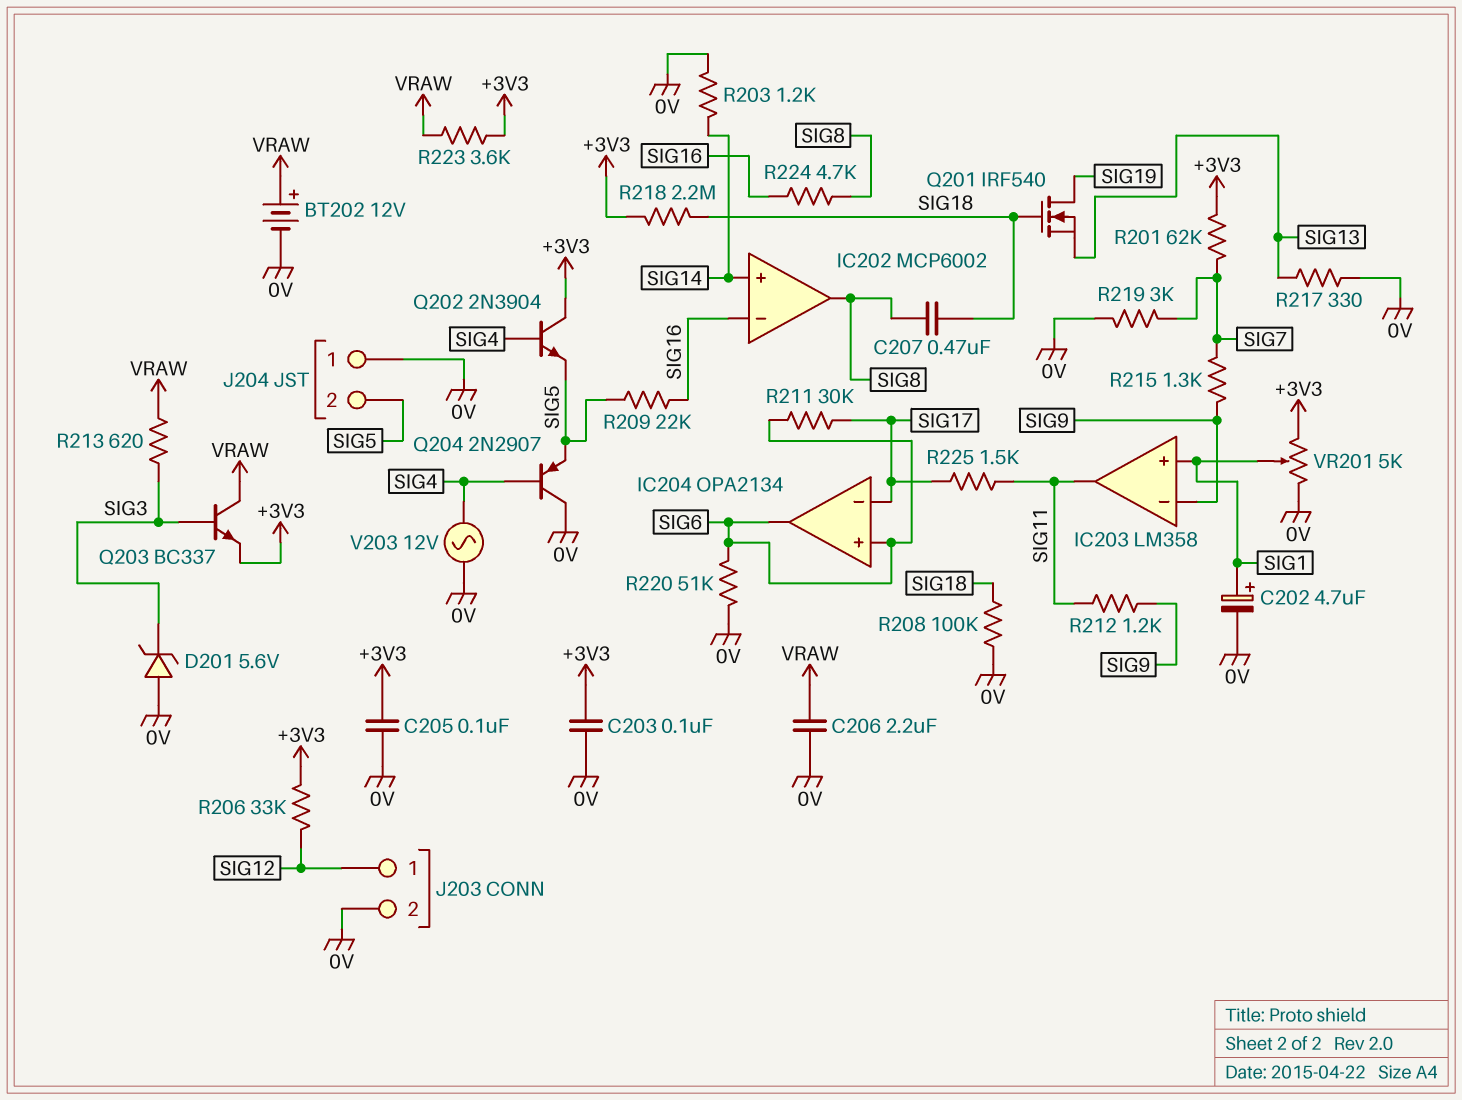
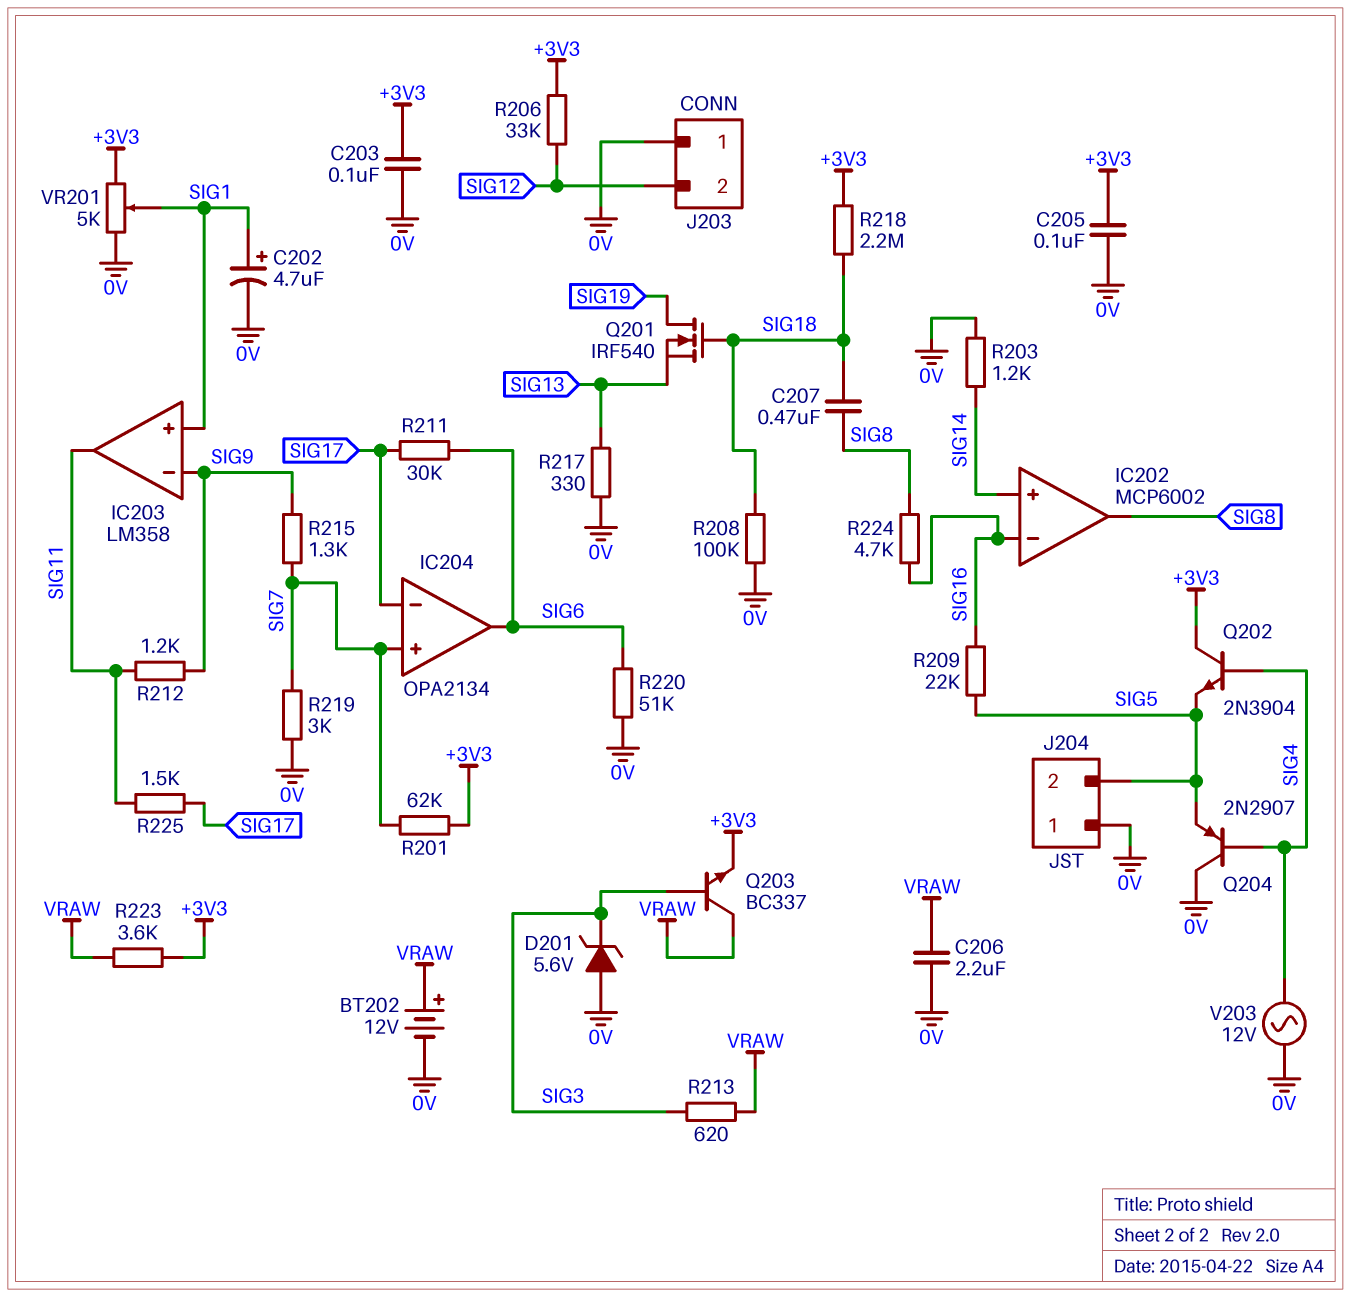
IC204 pin in+: SIG6 -> SIG7
J203 pin 1: SIG12 -> 0V
J203 pin 2: 0V -> SIG12

